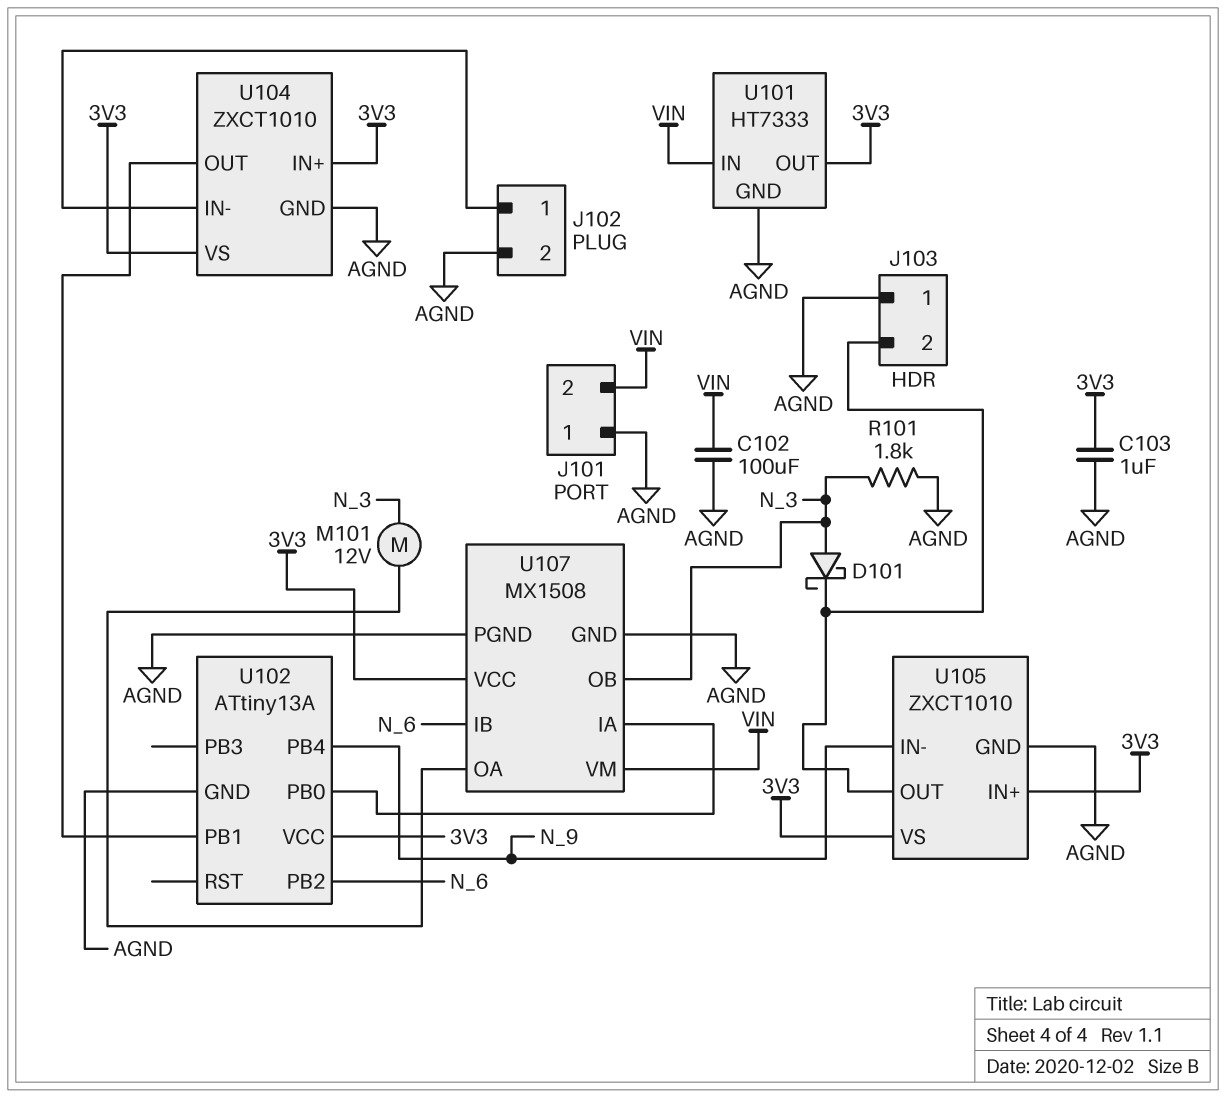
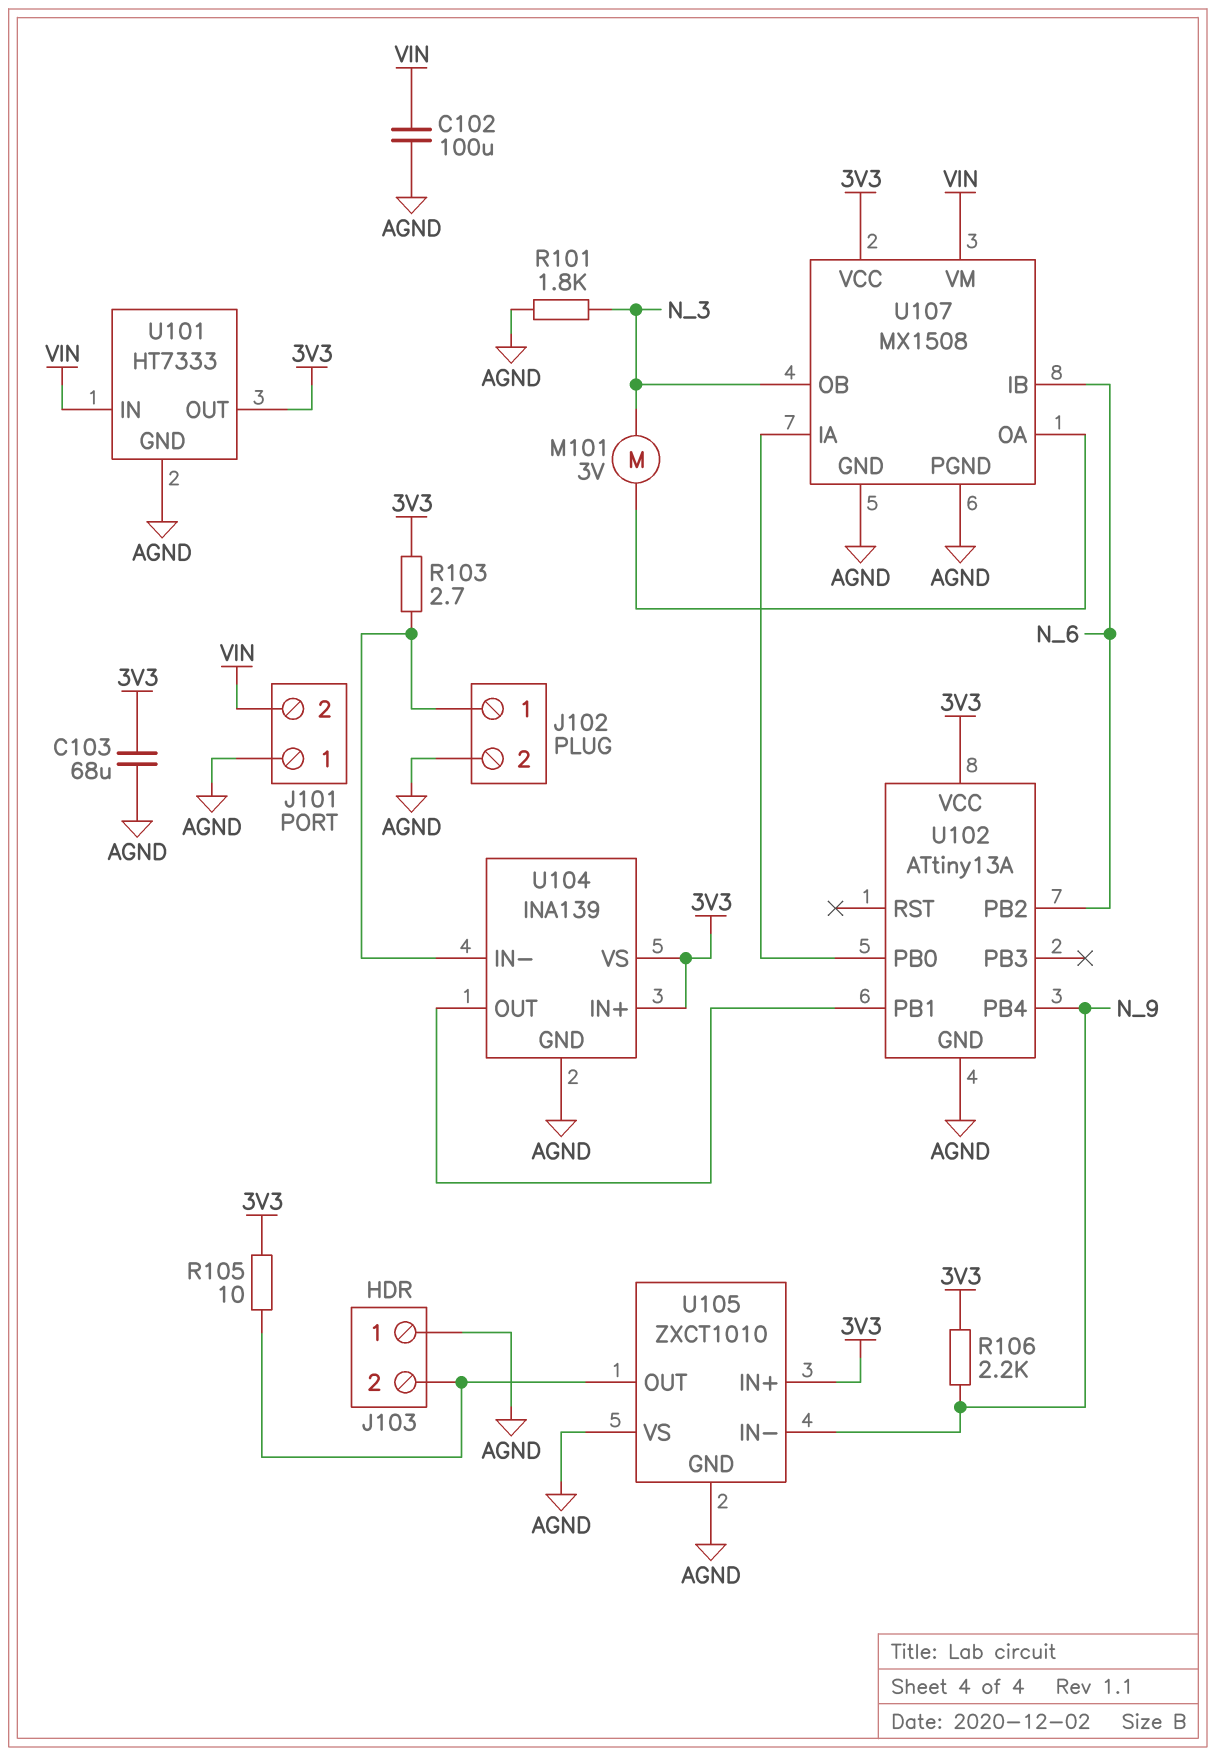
C103: 1uF (3V3, AGND) -> 68uF (3V3, AGND)
D101: schottky (A N_3, K J103/2) -> none
M101: motor 12V (N_3, U107/OA) -> motor 3V (N_3, U107/OA)
R103: none -> 2.7 (3V3, J102/1)
R105: none -> 10 (3V3, J103/2)
R106: none -> 2.2k (3V3, N_9)
U104: ZXCT1010 -> INA139
U105 pin VS: 3V3 -> AGND

